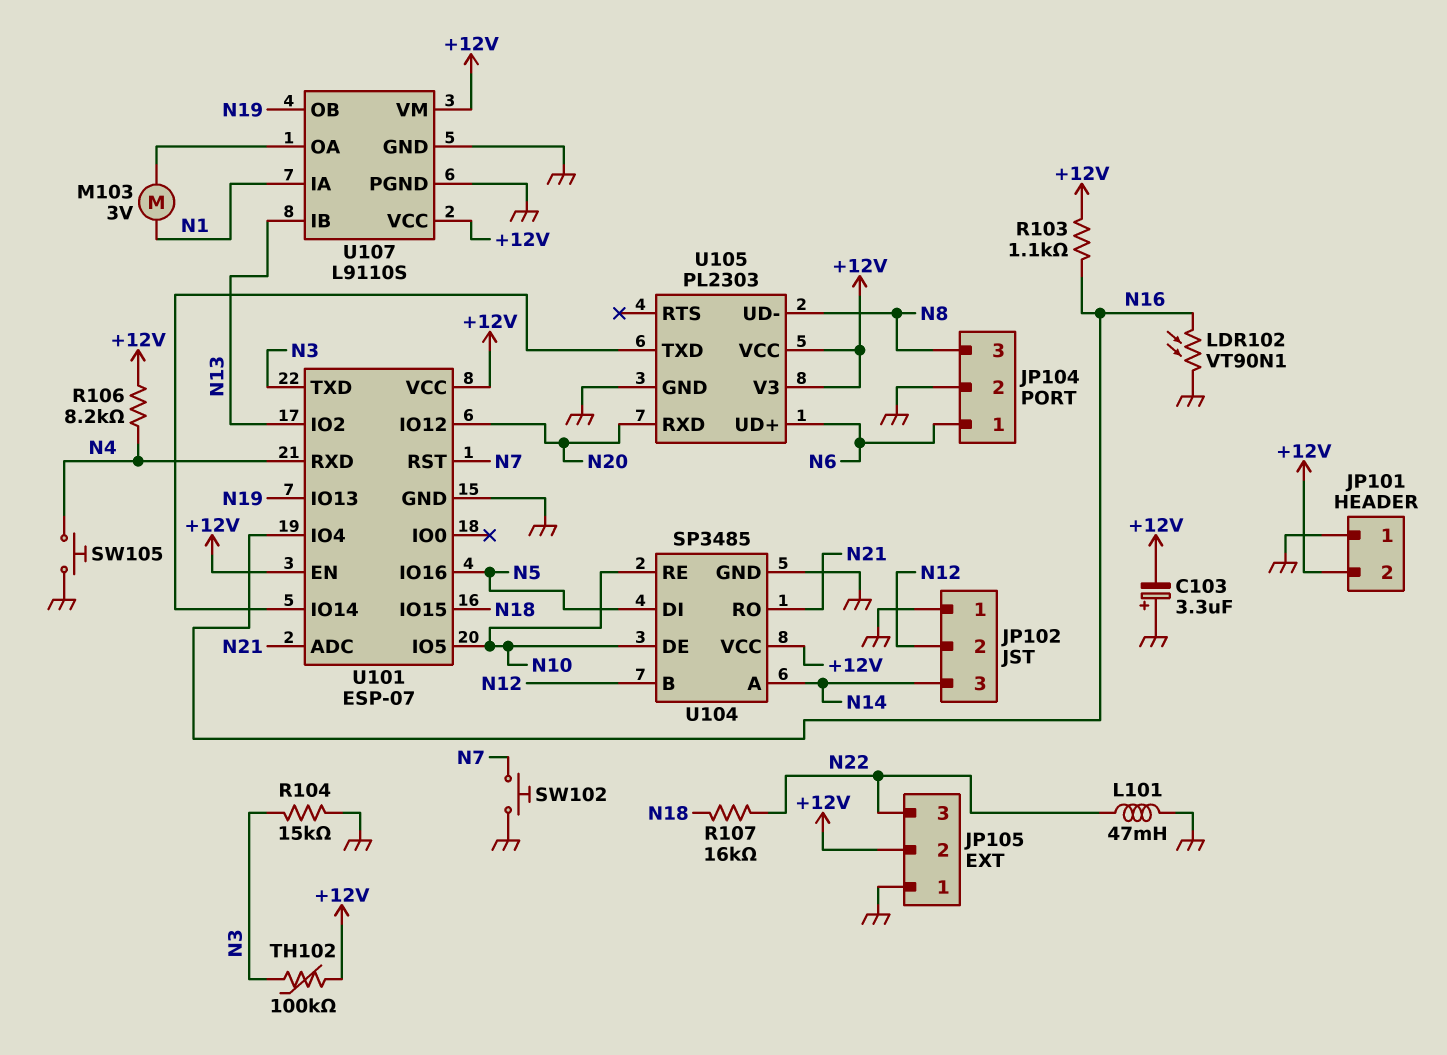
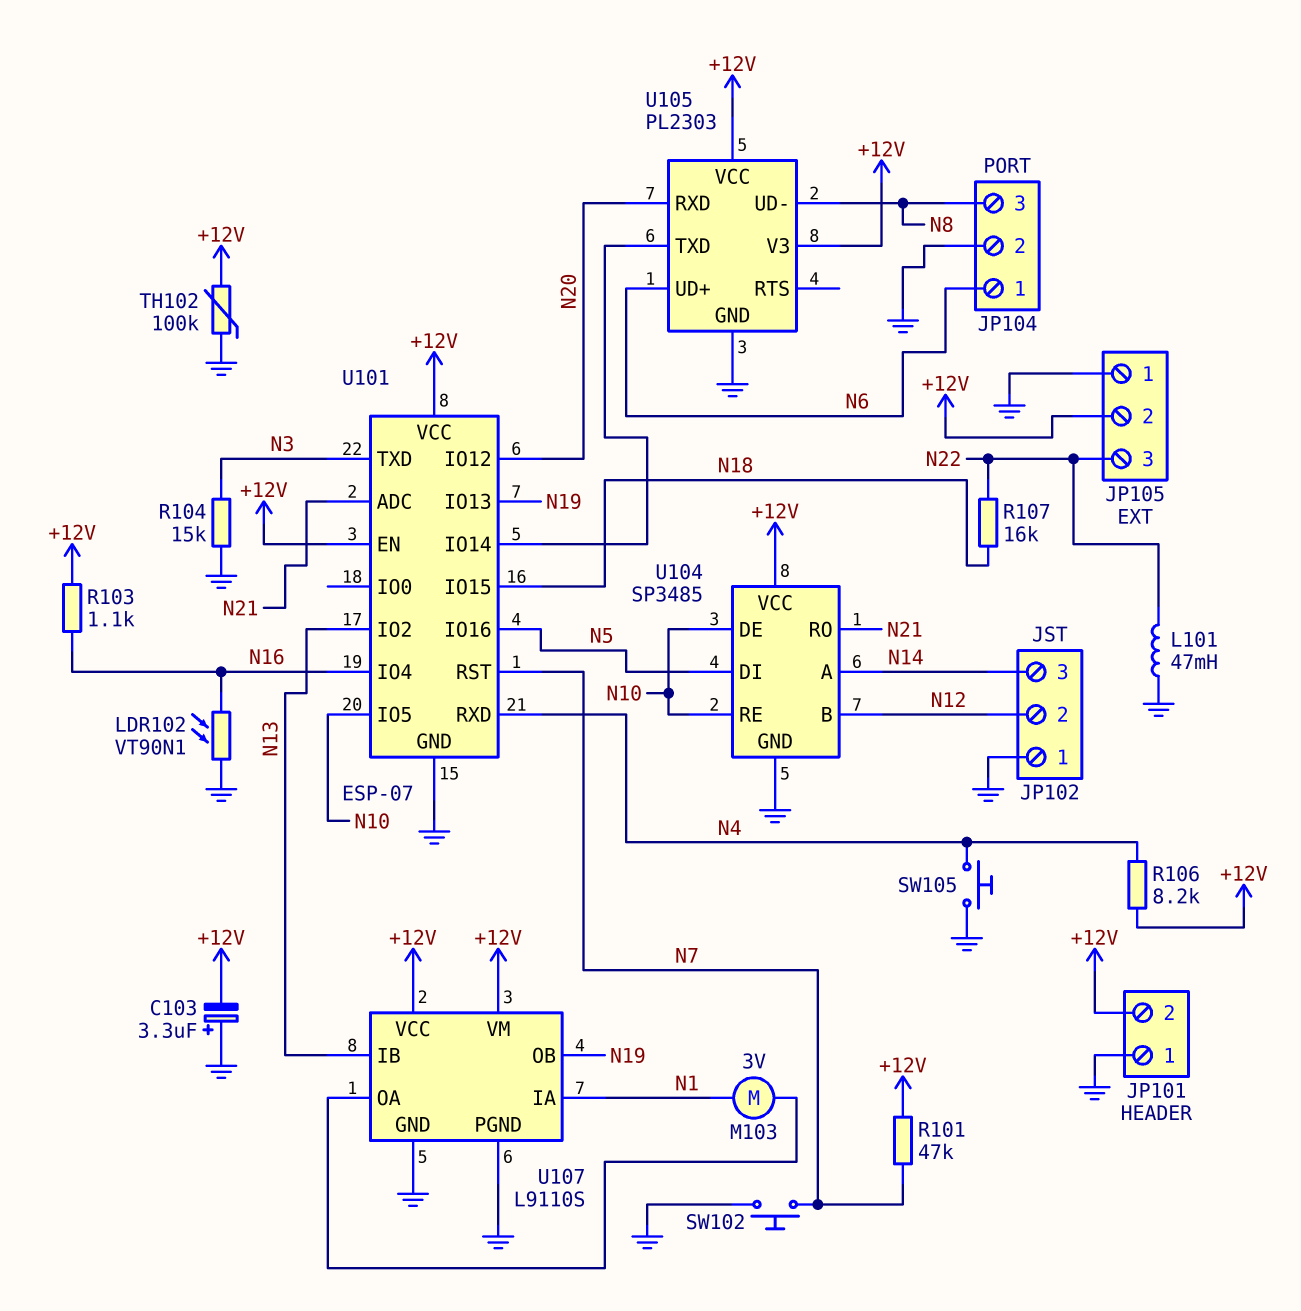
R101: none -> 47k (+12V, N7)
TH102: 100k (+12V, N3) -> 100k (+12V, GND)

